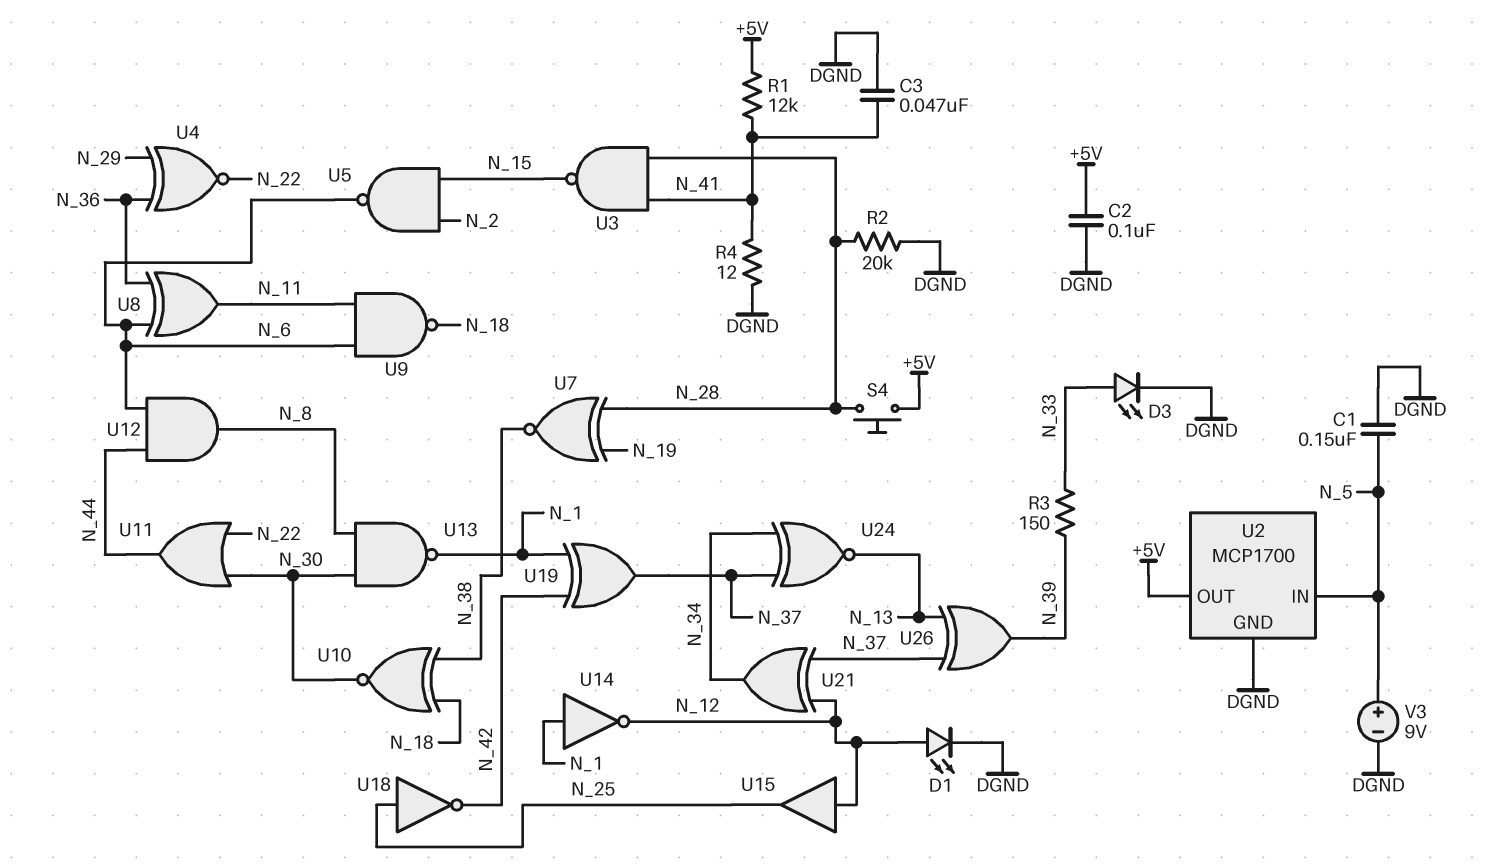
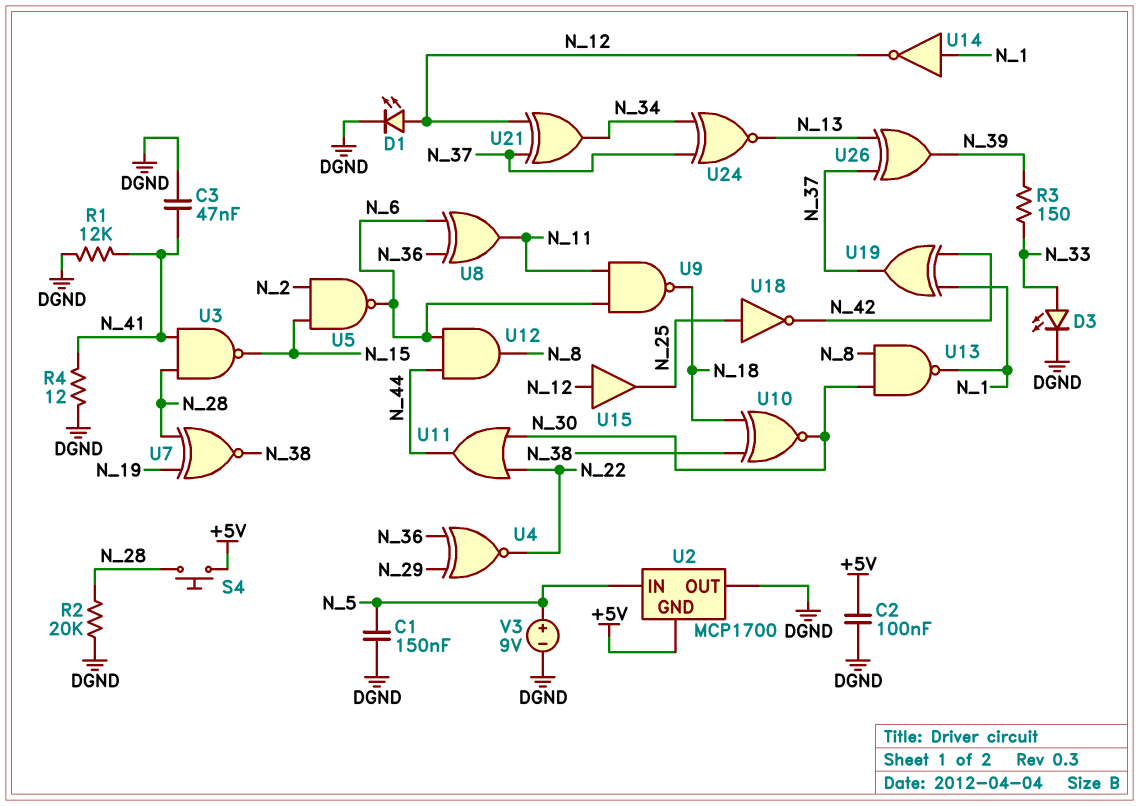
R1: 12k (+5V, N_41) -> 12k (DGND, N_41)
U2 pin GND: DGND -> +5V
U2 pin OUT: +5V -> DGND

